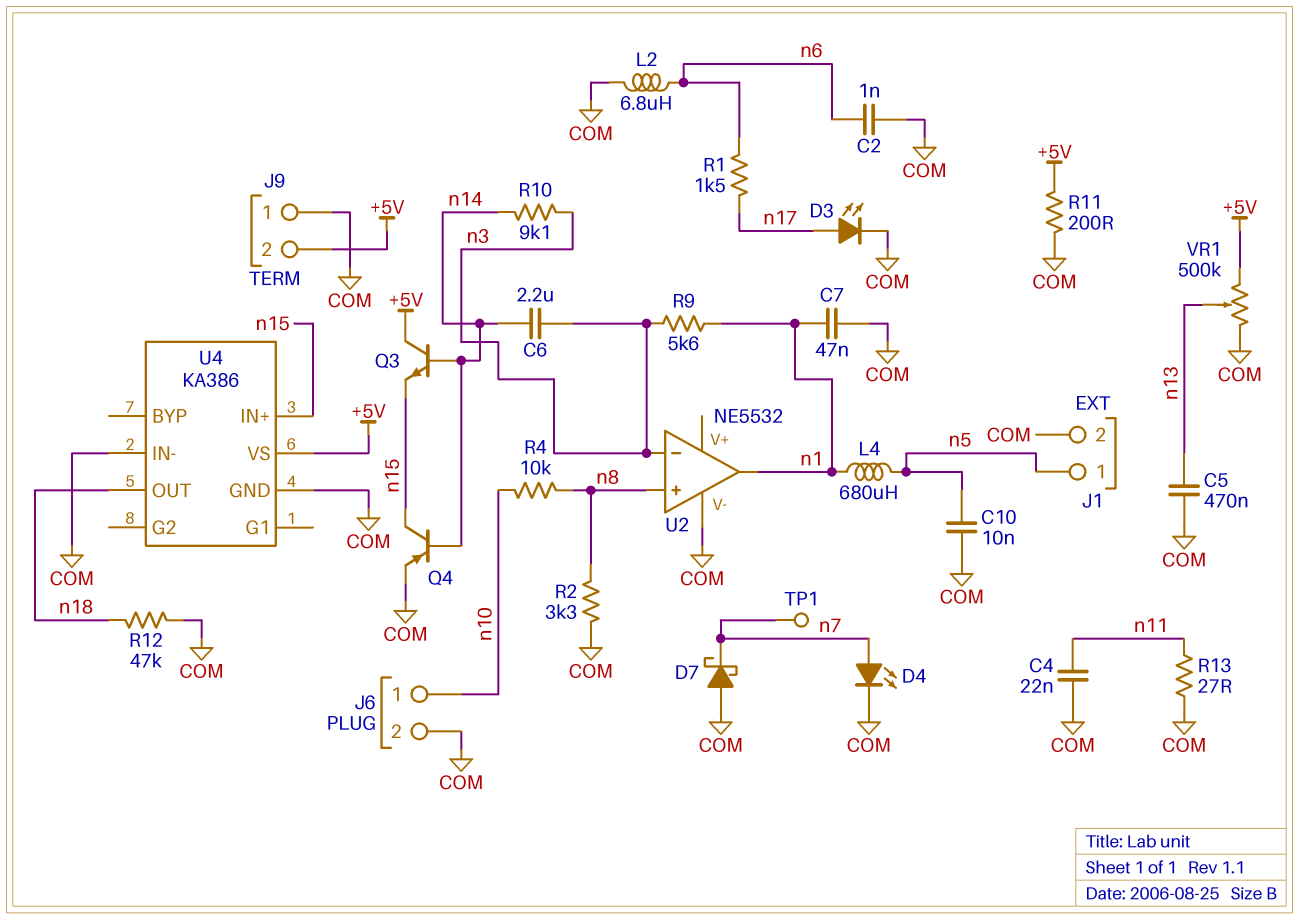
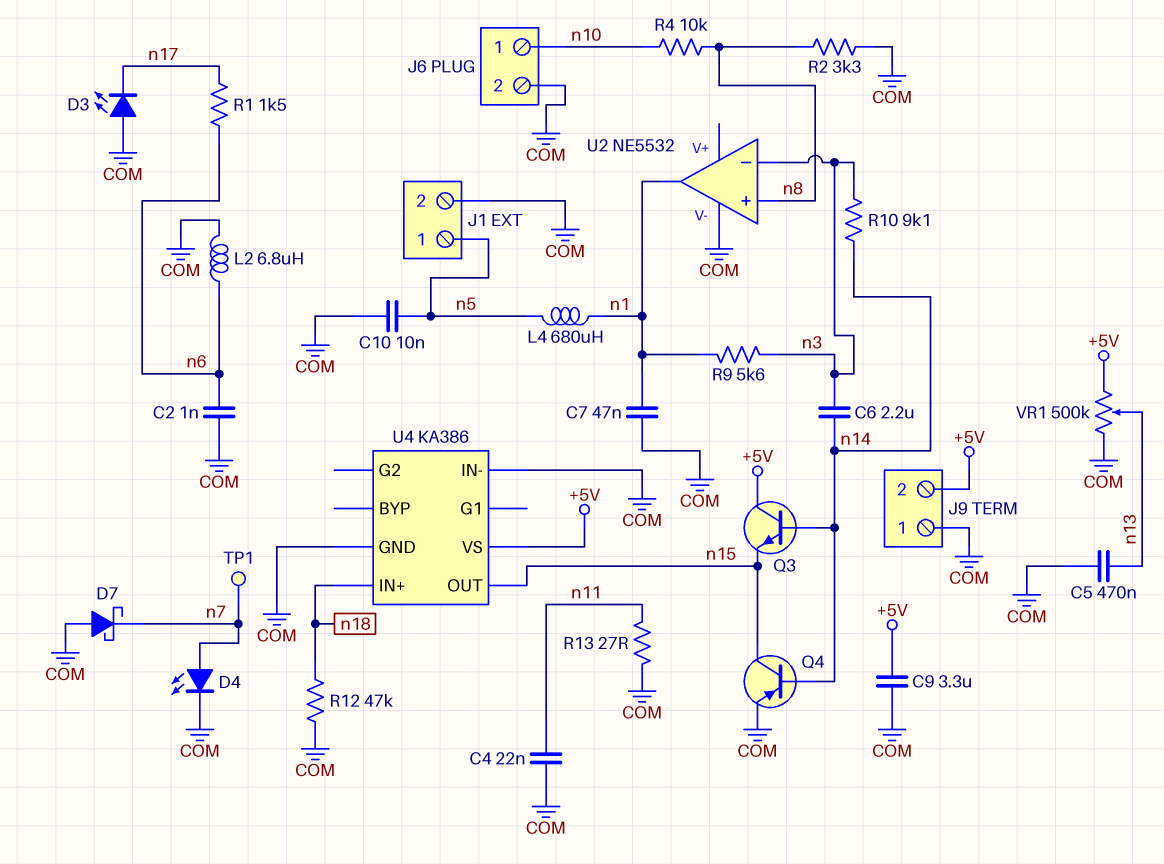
C9: none -> 3.3uF (+5V, COM)
D3: LED (A n17, K COM) -> LED (A COM, K n17)
R11: 200 (+5V, COM) -> none
U4 pin IN+: n15 -> n18
U4 pin OUT: n18 -> n15

